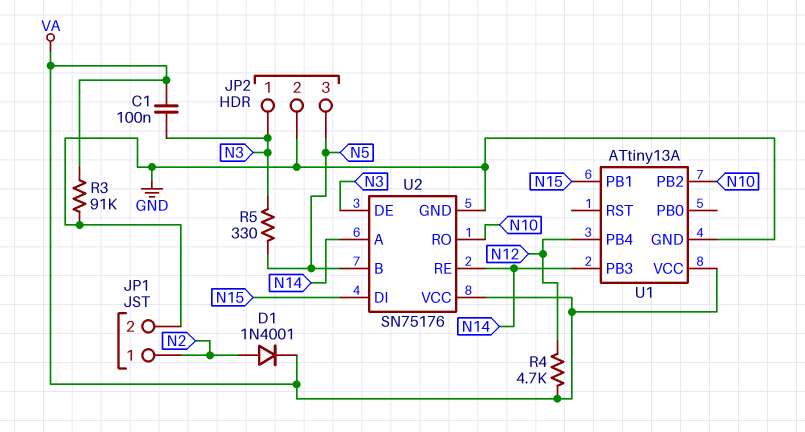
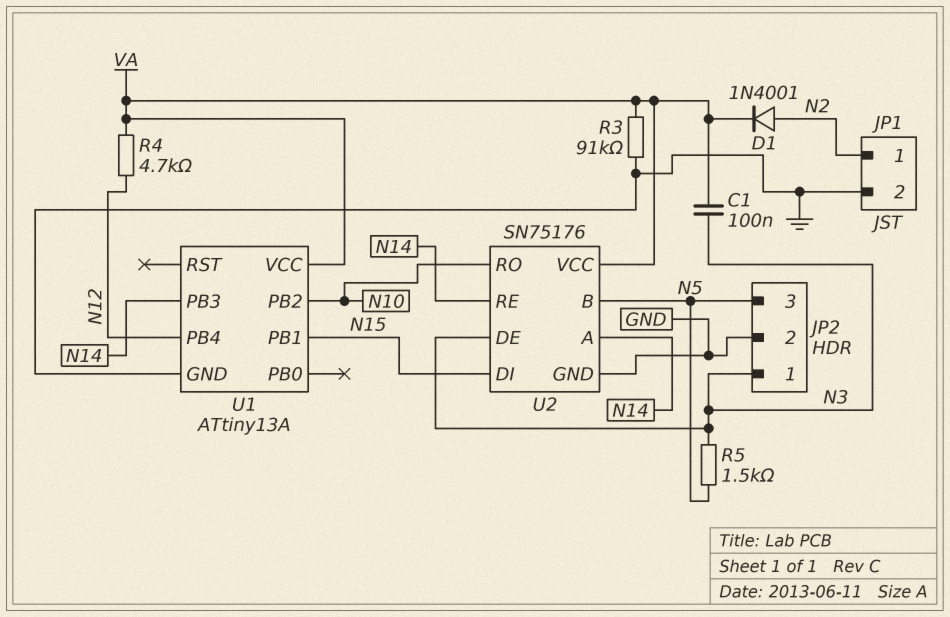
R5: 330 (N3, N5) -> 1.5k (N3, N5)

